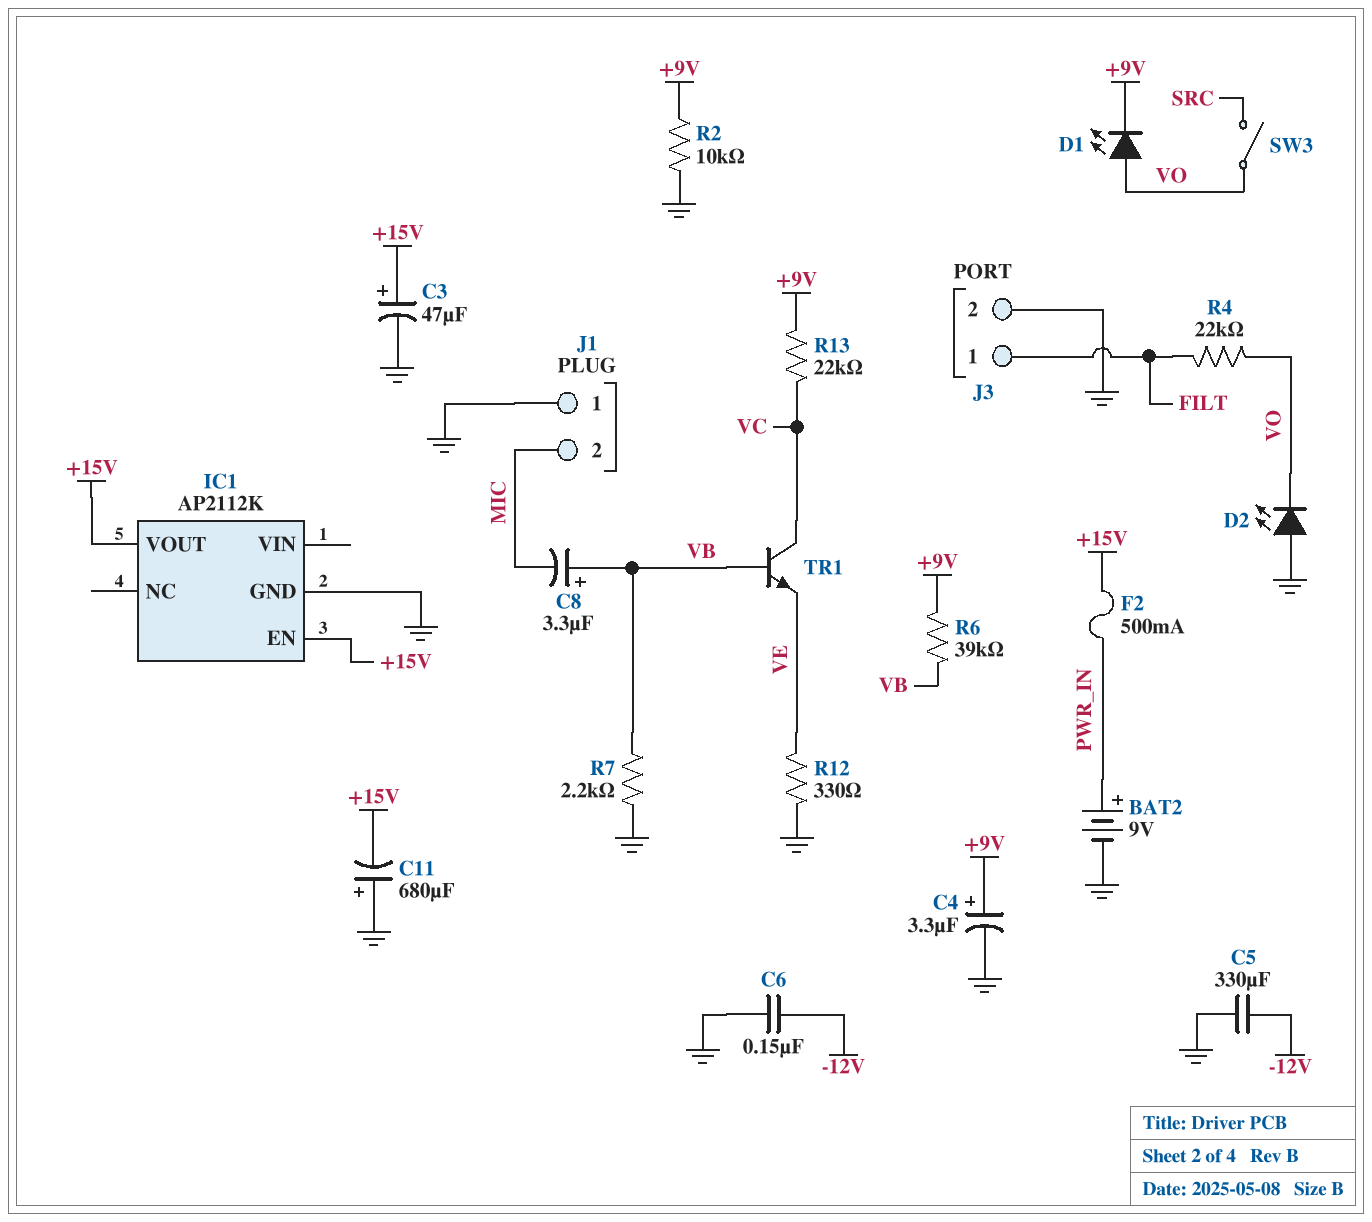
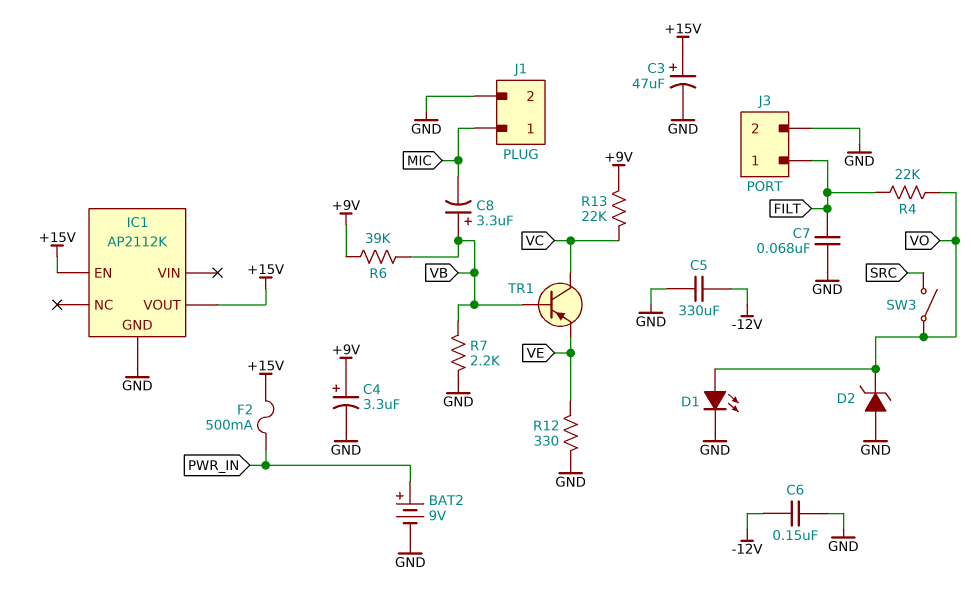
C7: none -> 68nF (FILT, GND)
C11: 680uF (plus GND, minus +15V) -> none
D1: LED (A VO, K +9V) -> LED (A VO, K GND)
D2: LED (A GND, K VO) -> zener (A GND, K VO)
J1 pin 1: GND -> MIC
J1 pin 2: MIC -> GND
R2: 10k (+9V, GND) -> none
TR1: NPN (B VB, C VC, E VE) -> PNP (B VB, C VC, E VE)

